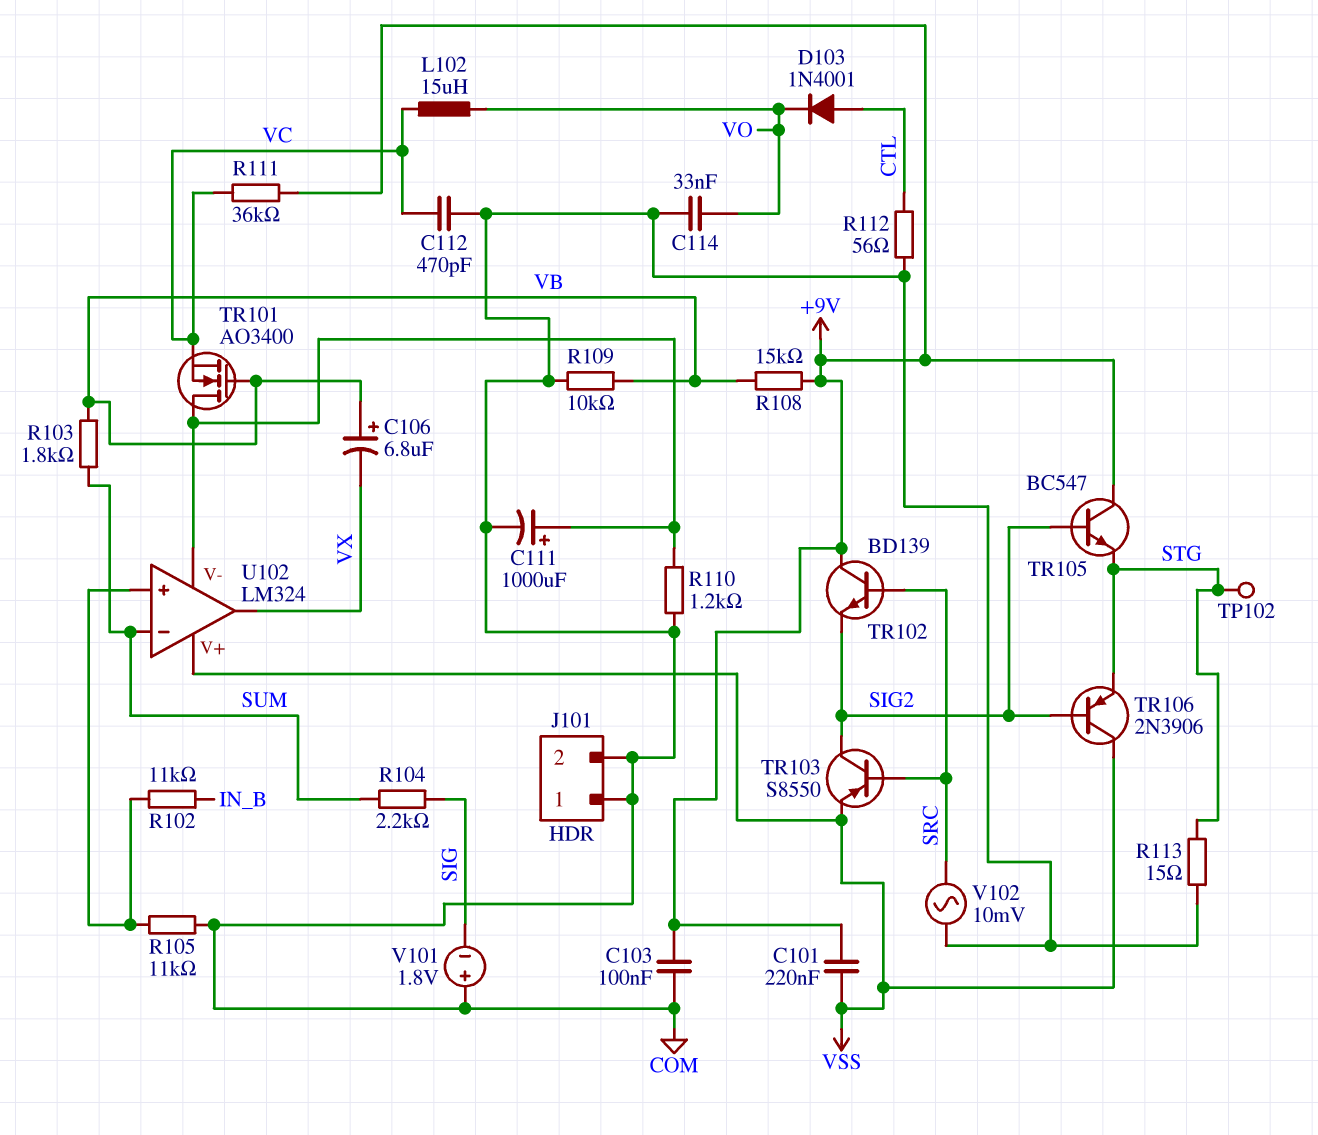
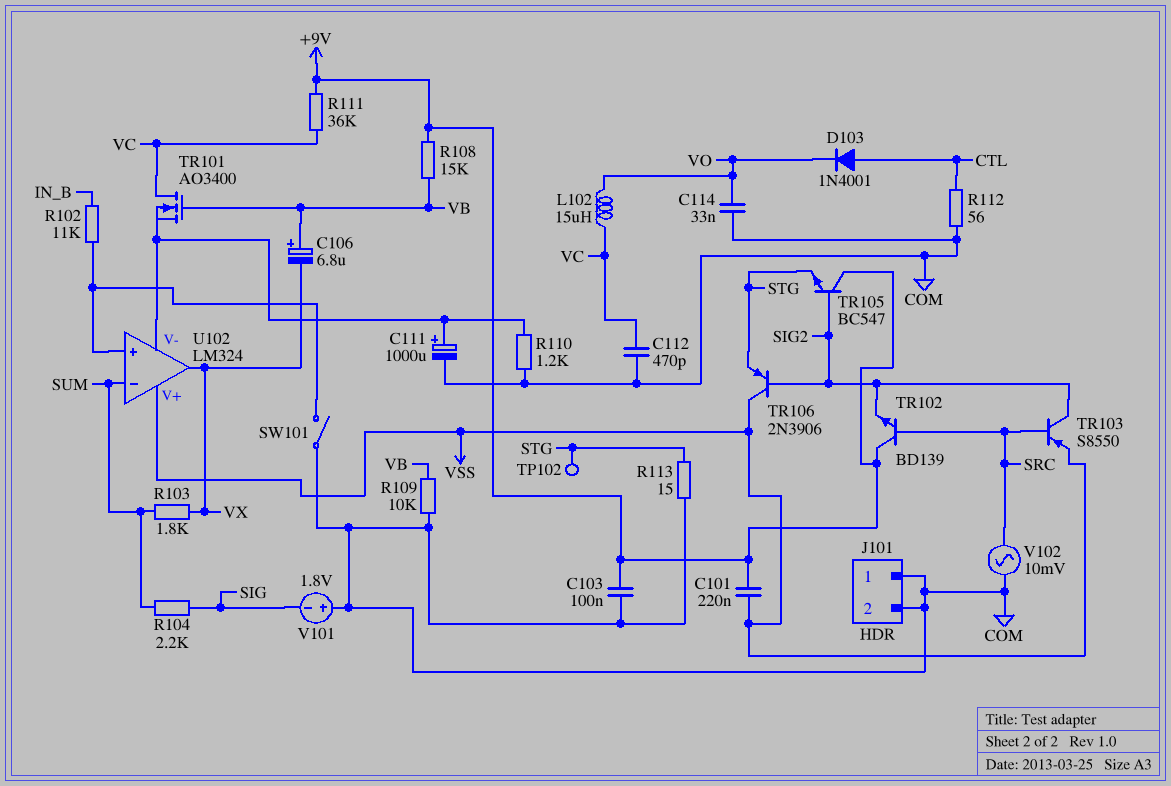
R103: 1.8k (SUM, VB) -> 1.8k (SUM, VX)
R105: 11k (COM, U102/in+) -> none
SW101: none -> switch (COM, U102/in+)
TR101: NMOS AO3400 (G VB, D U102/V-, S VC) -> NMOS AO3400 (G VB, D VC, S U102/V-)

